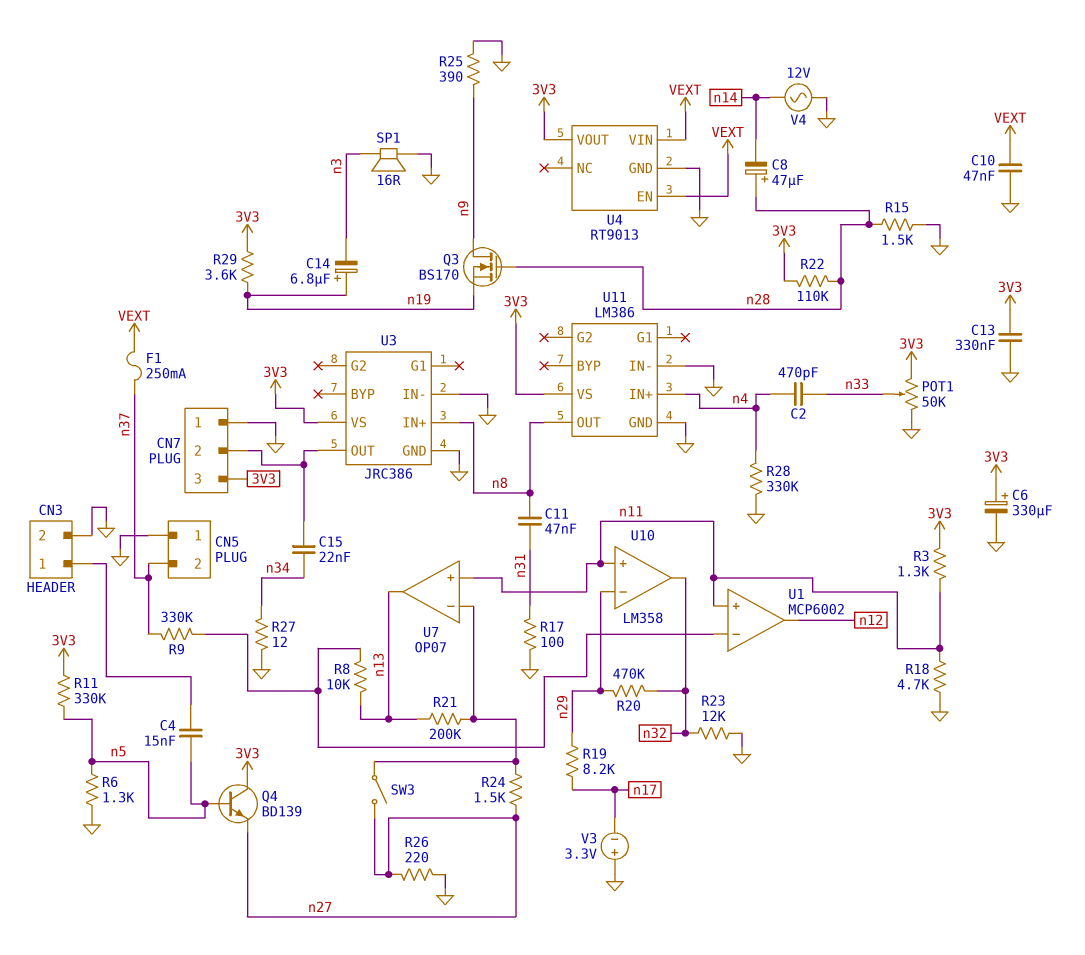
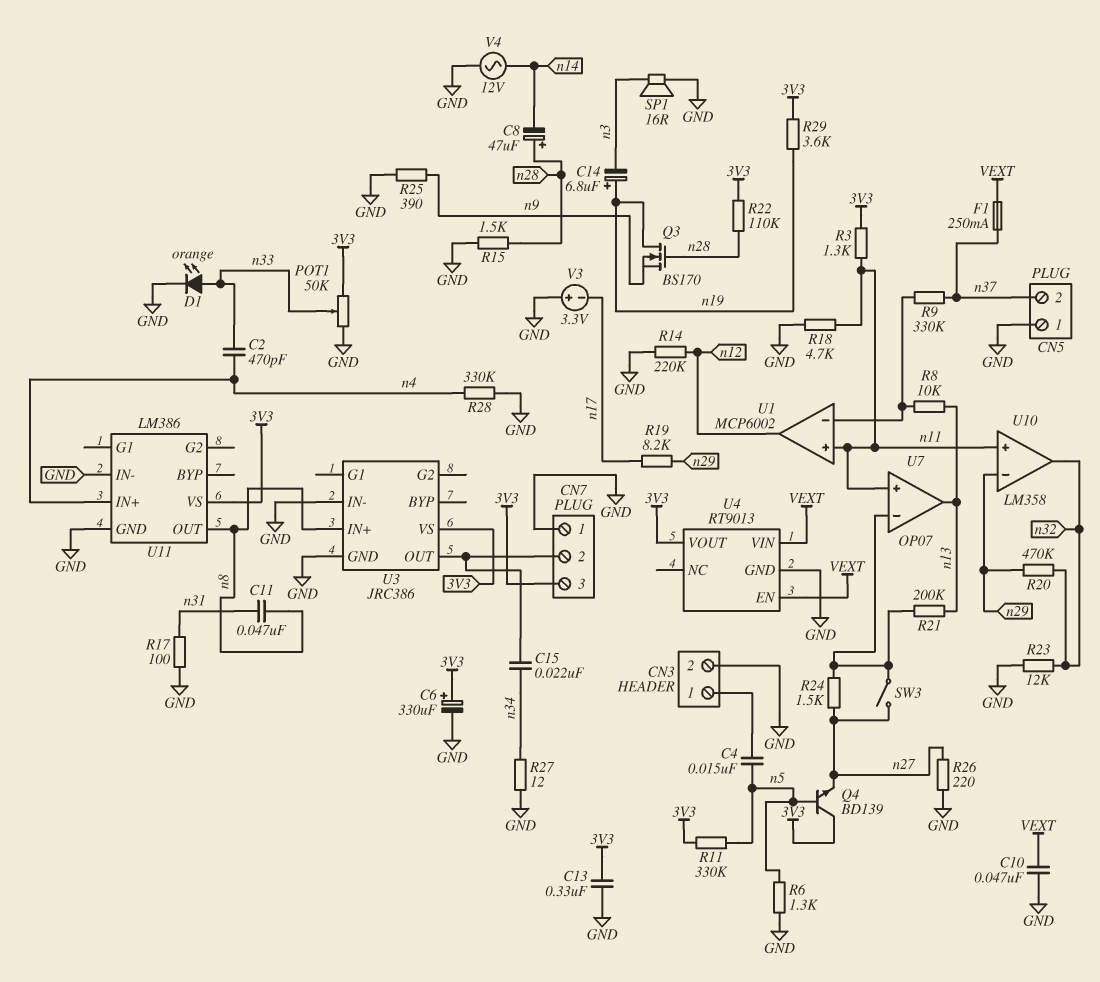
D1: none -> LED orange (A n33, K GND)
Q3: NMOS BS170 (G n28, D n9, S n19) -> NMOS BS170 (G n28, D n19, S n9)
R14: none -> 220k (GND, n12)

